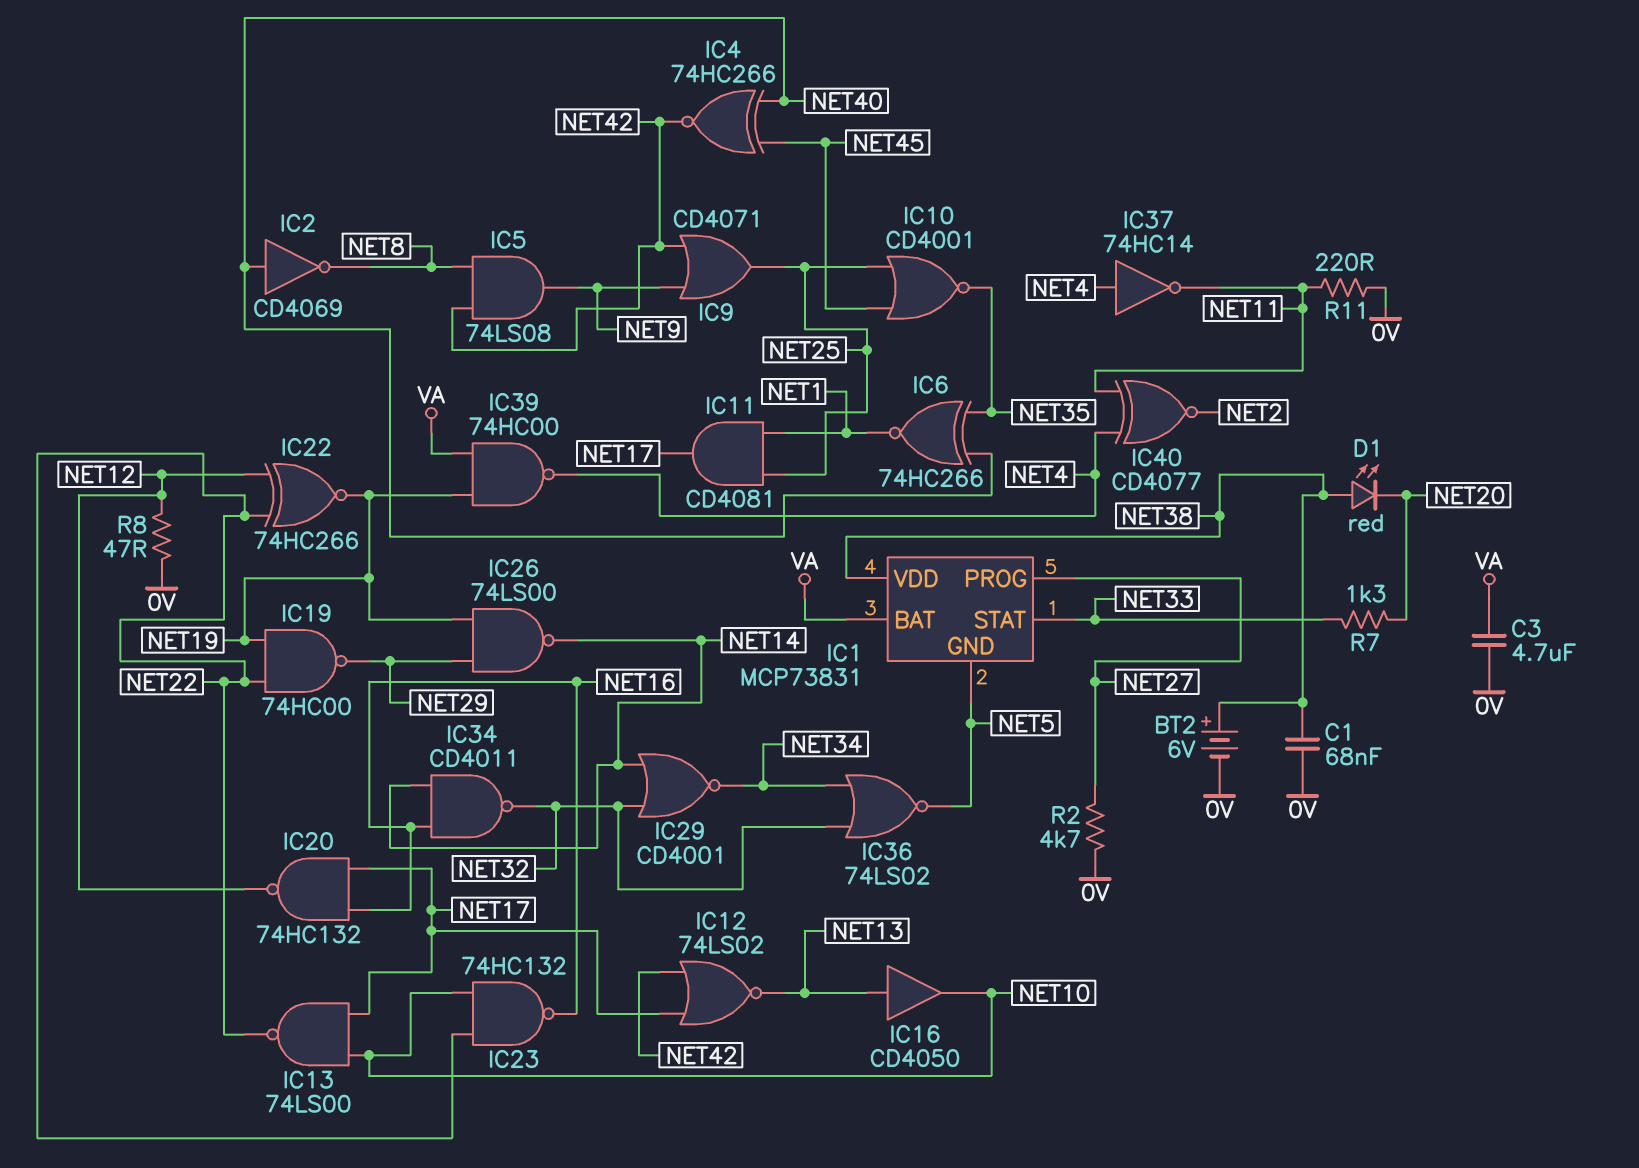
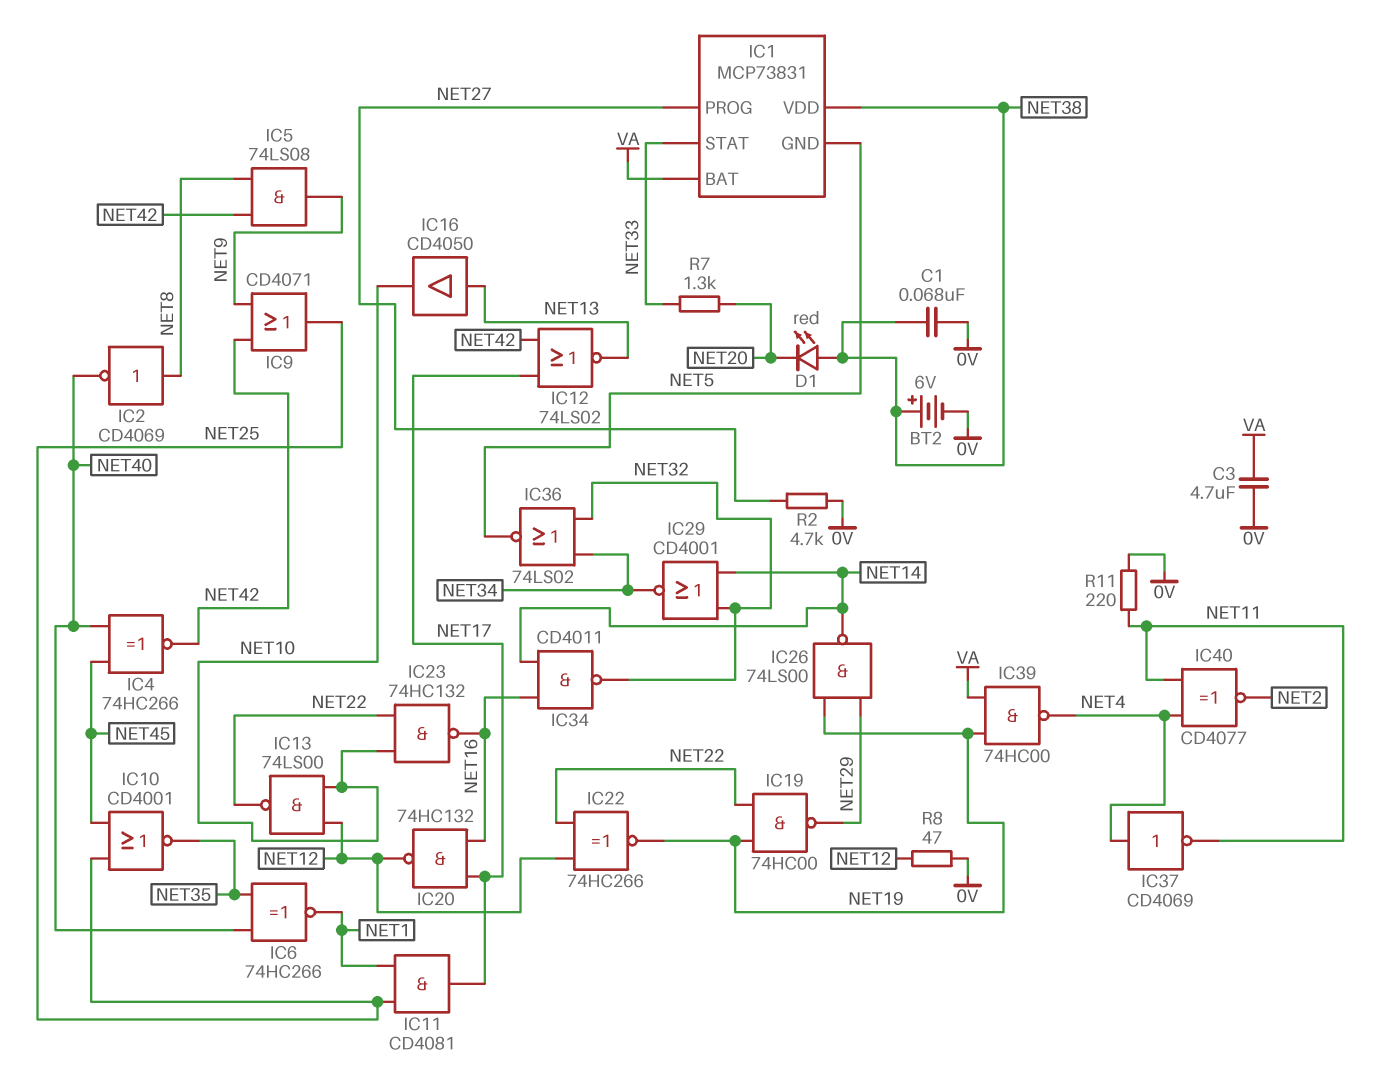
IC2: NOT CD4069 (in NET40, out NET8) -> NOT CD4069 (in NET8, out NET40)
IC13: NAND 74LS00 (in NET10, in NET17, out NET22) -> NAND 74LS00 (in NET10, in NET12, out NET22)
IC37: NOT 74HC14 (in NET4, out NET11) -> NOT CD4069 (in NET4, out NET11)

